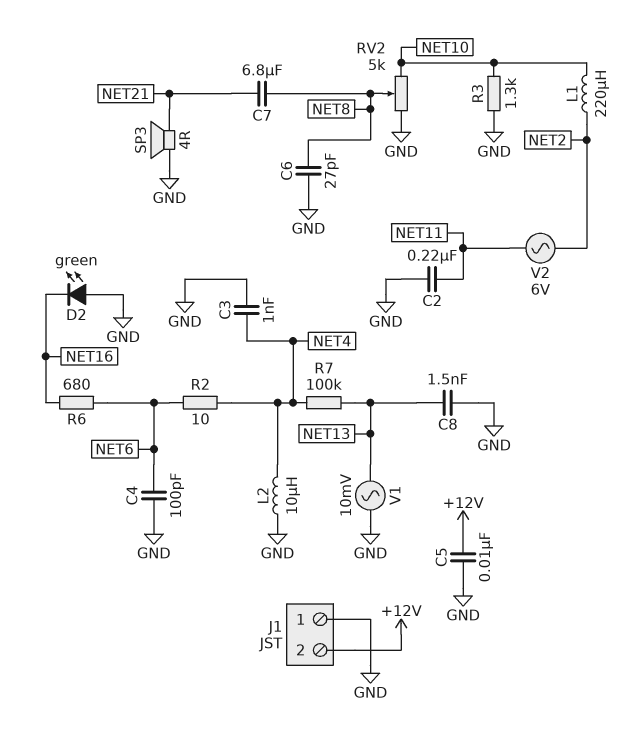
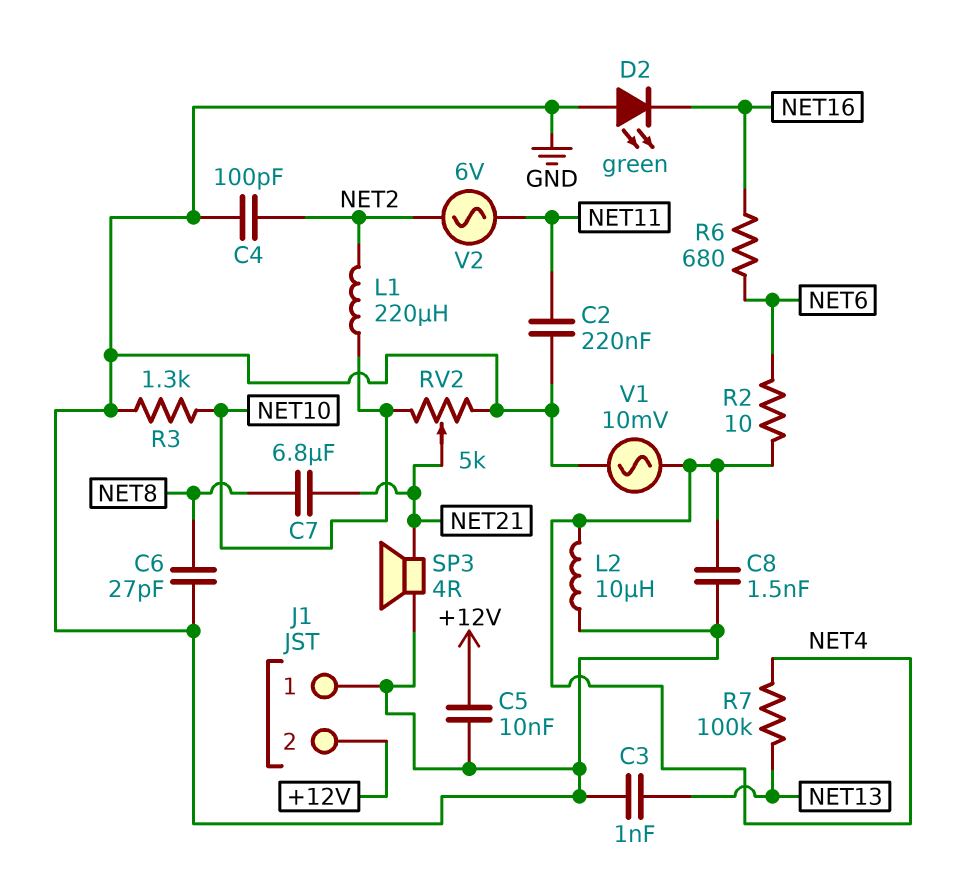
C3: 1nF (GND, NET4) -> 1nF (GND, NET13)
C4: 100pF (GND, NET6) -> 100pF (GND, NET2)
C8: 1.5nF (GND, NET13) -> 1.5nF (GND, NET4)
RV2: 5k (GND, NET10, wiper NET8) -> 5k (GND, NET10, wiper NET21)
V1: AC 10mV (GND, NET13) -> AC 10mV (GND, NET4)

